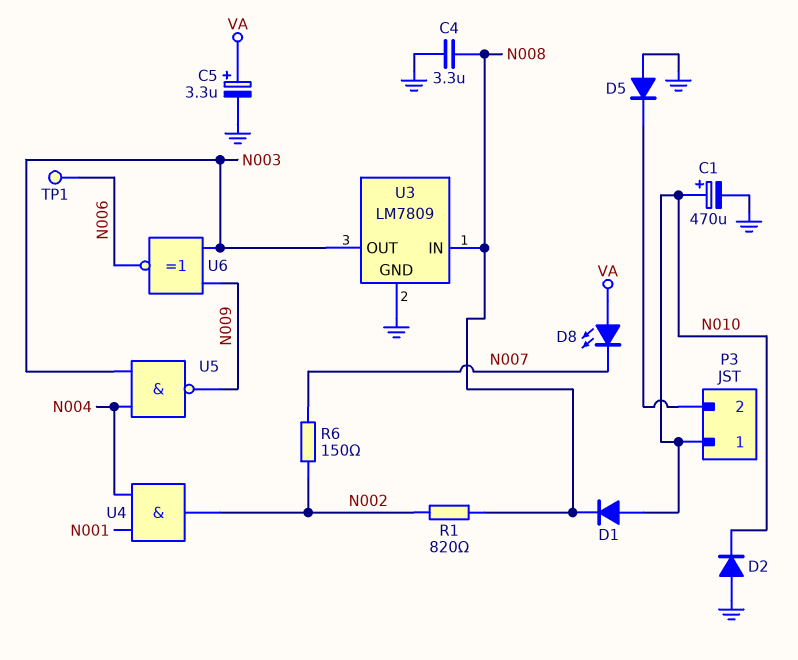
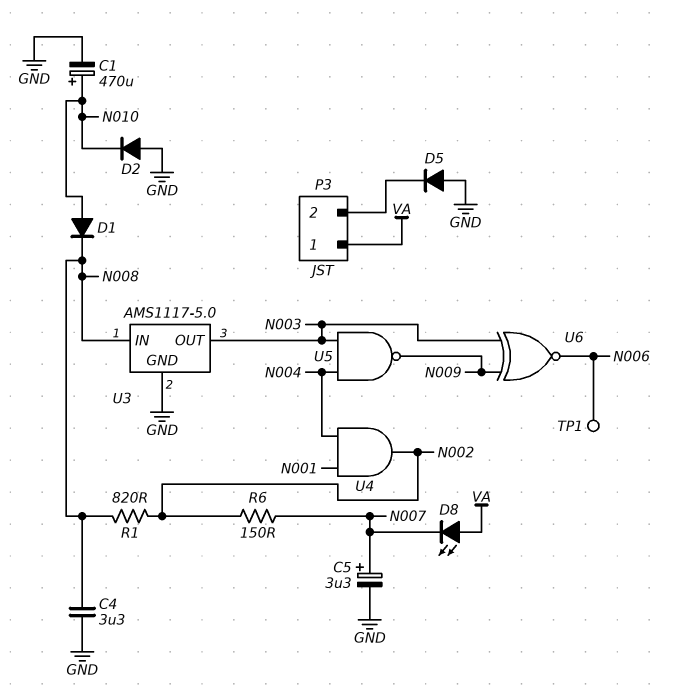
C5: 3.3uF (plus VA, minus GND) -> 3.3uF (plus N007, minus GND)
P3 pin 1: N010 -> VA
U3: LM7809 -> AMS1117-5.0

